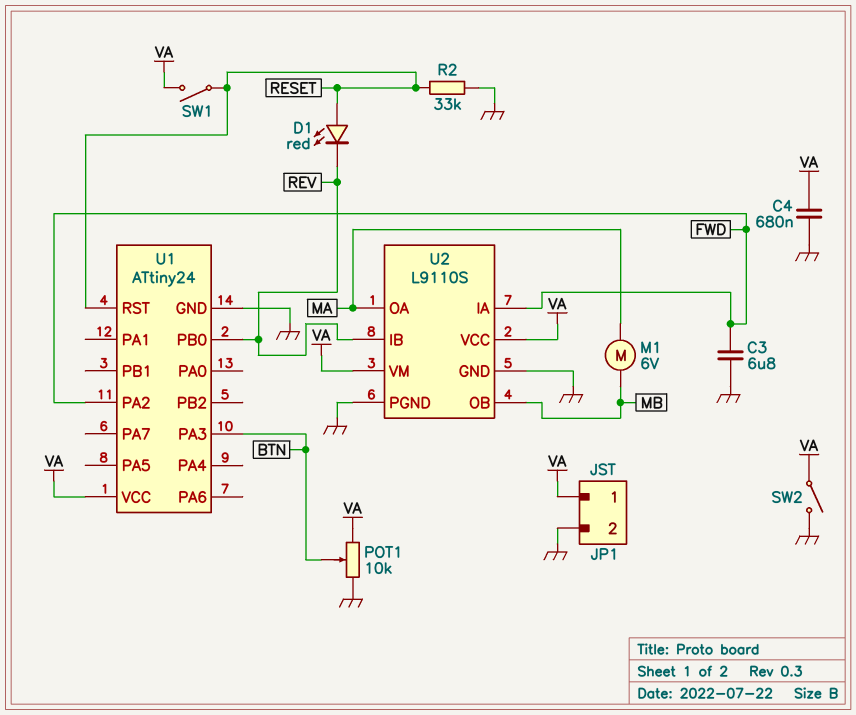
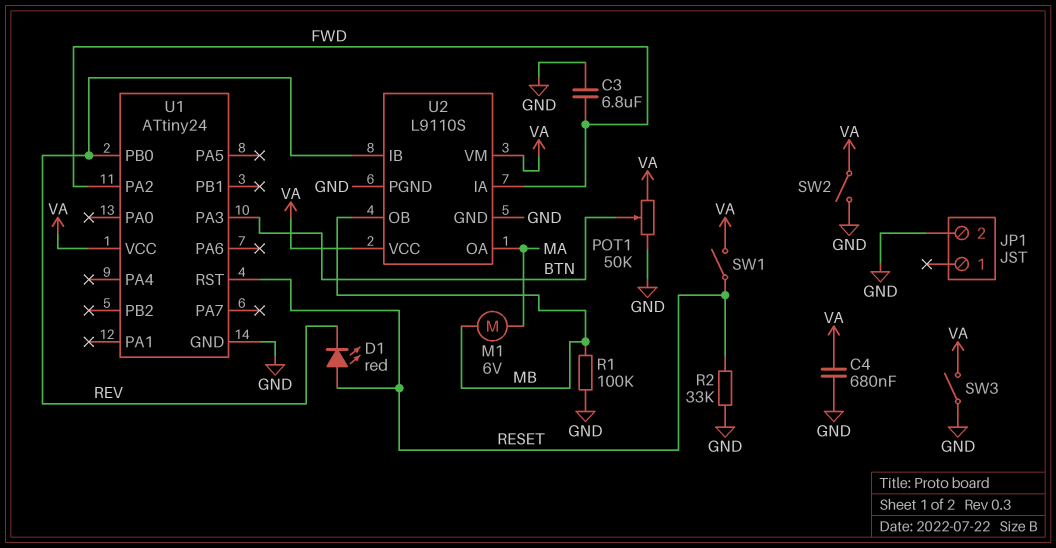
JP1 pin 1: VA -> none
POT1: 10k (GND, VA, wiper BTN) -> 50k (GND, VA, wiper BTN)
R1: none -> 100k (GND, MB)
SW3: none -> switch (GND, VA)

